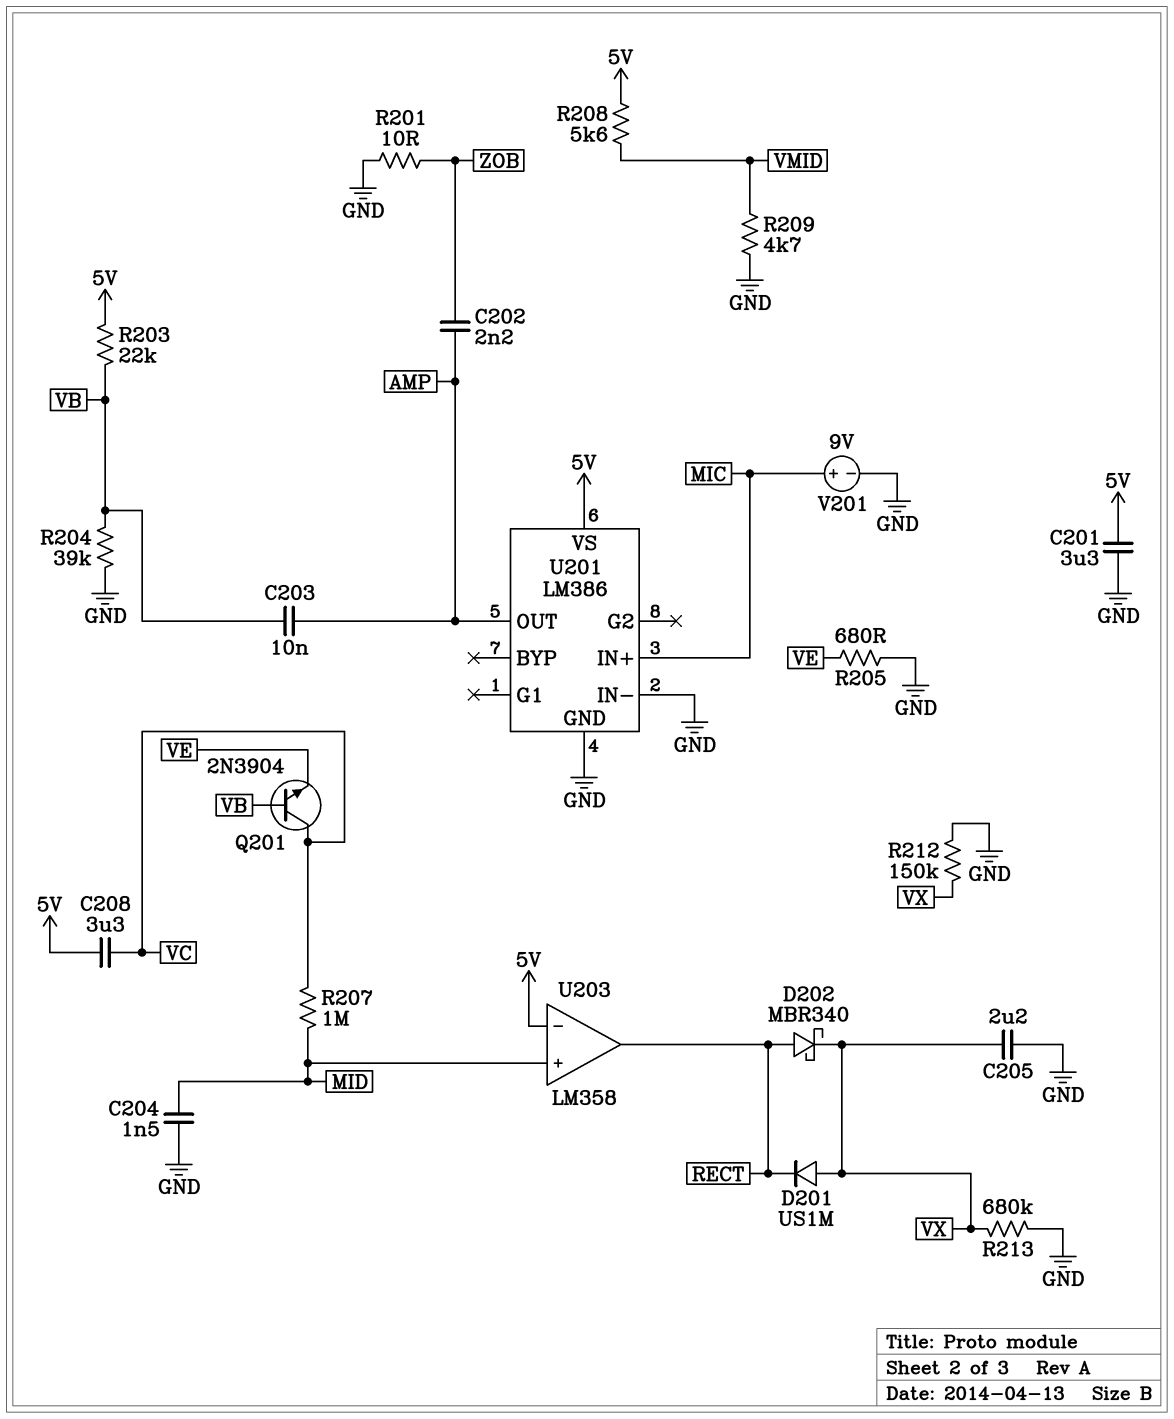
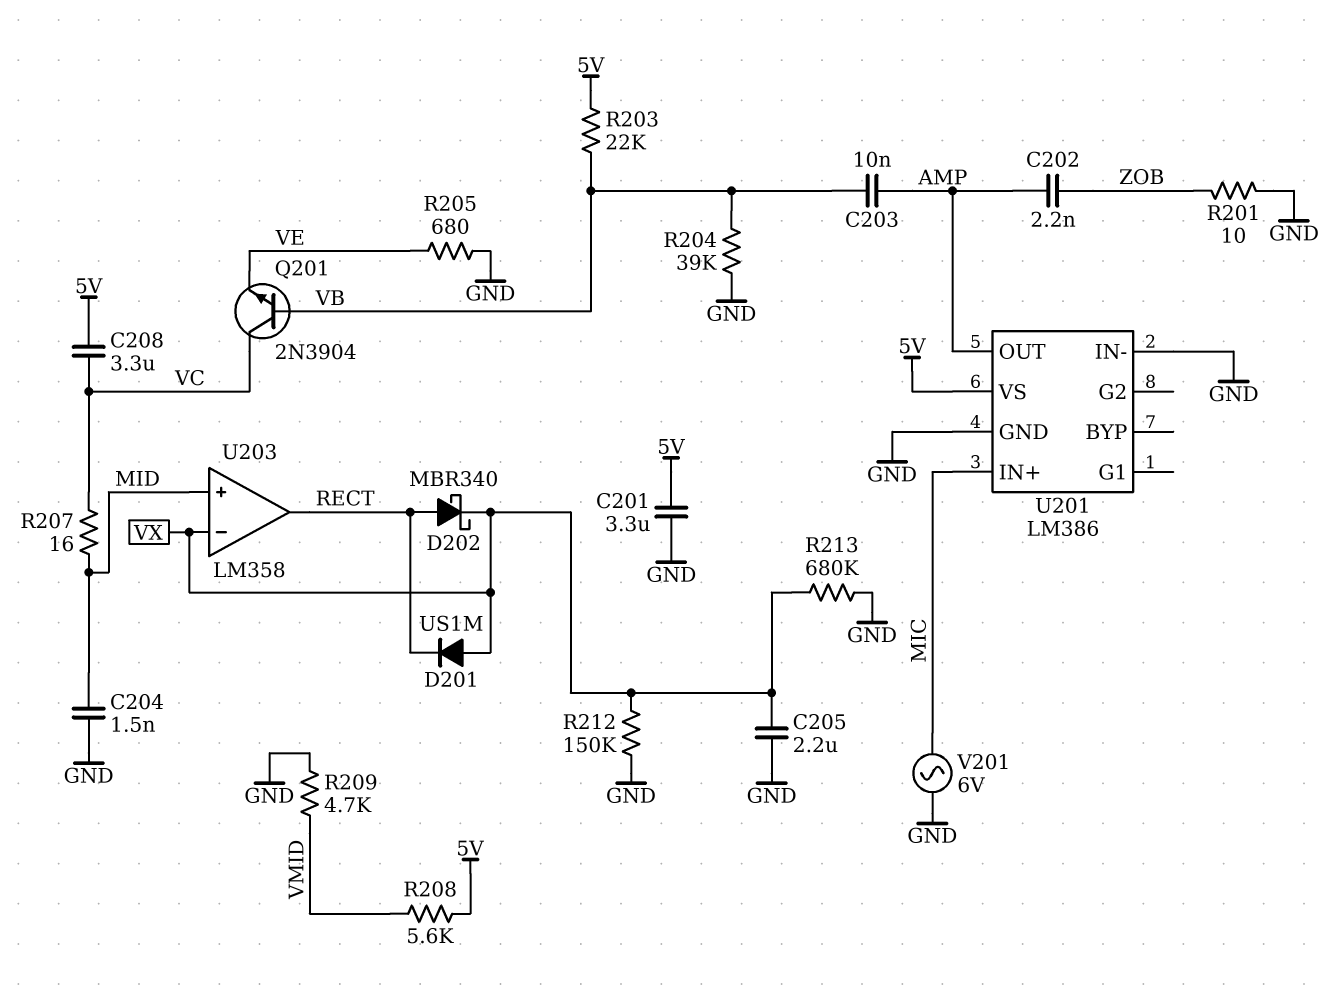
R207: 1M (MID, VC) -> 16 (MID, VC)
U203 pin in-: 5V -> VX
V201: 9V (plus MIC, minus GND) -> AC 6V (GND, MIC)

